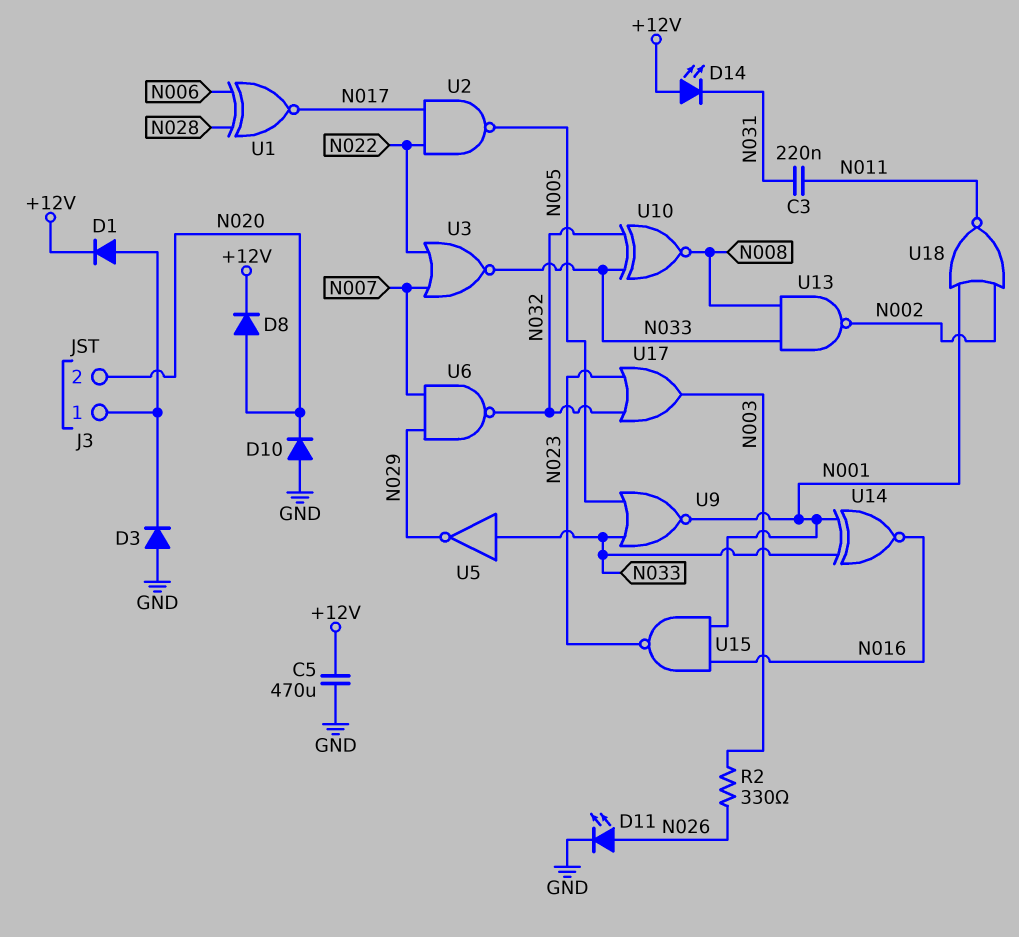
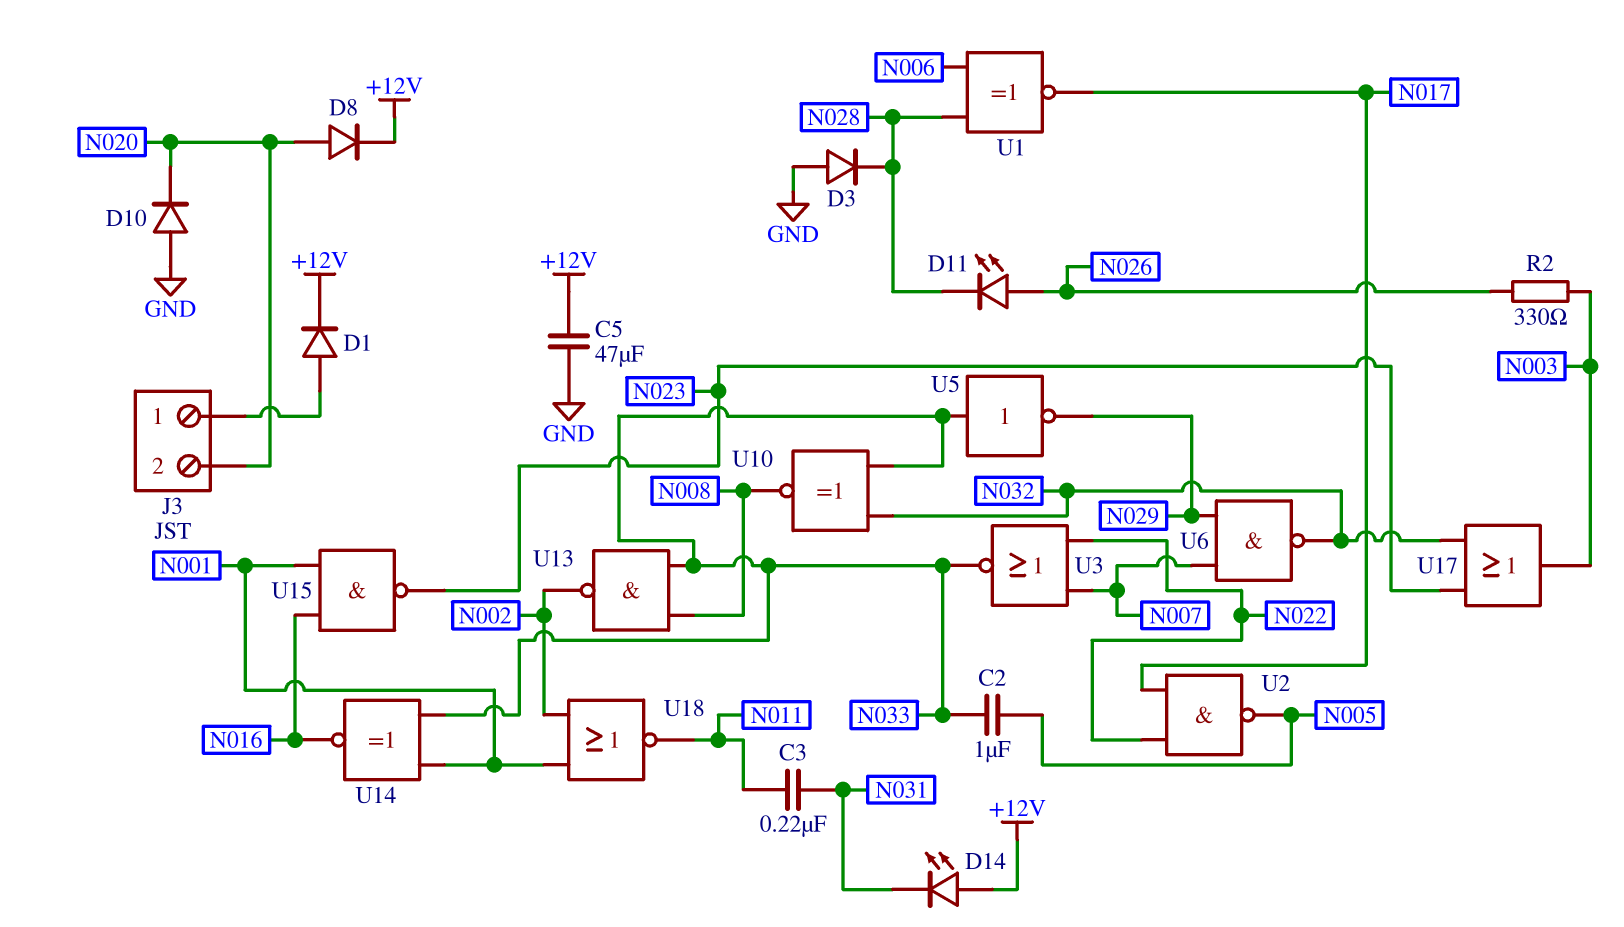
C2: none -> 1uF (N005, N033)
C5: 470uF (+12V, GND) -> 47uF (+12V, GND)
D3: diode (A GND, K J3/1) -> diode (A GND, K N028)
D11: LED (A N026, K GND) -> LED (A N026, K N028)
U9: NOR (in N005, in N033, out N001) -> none

